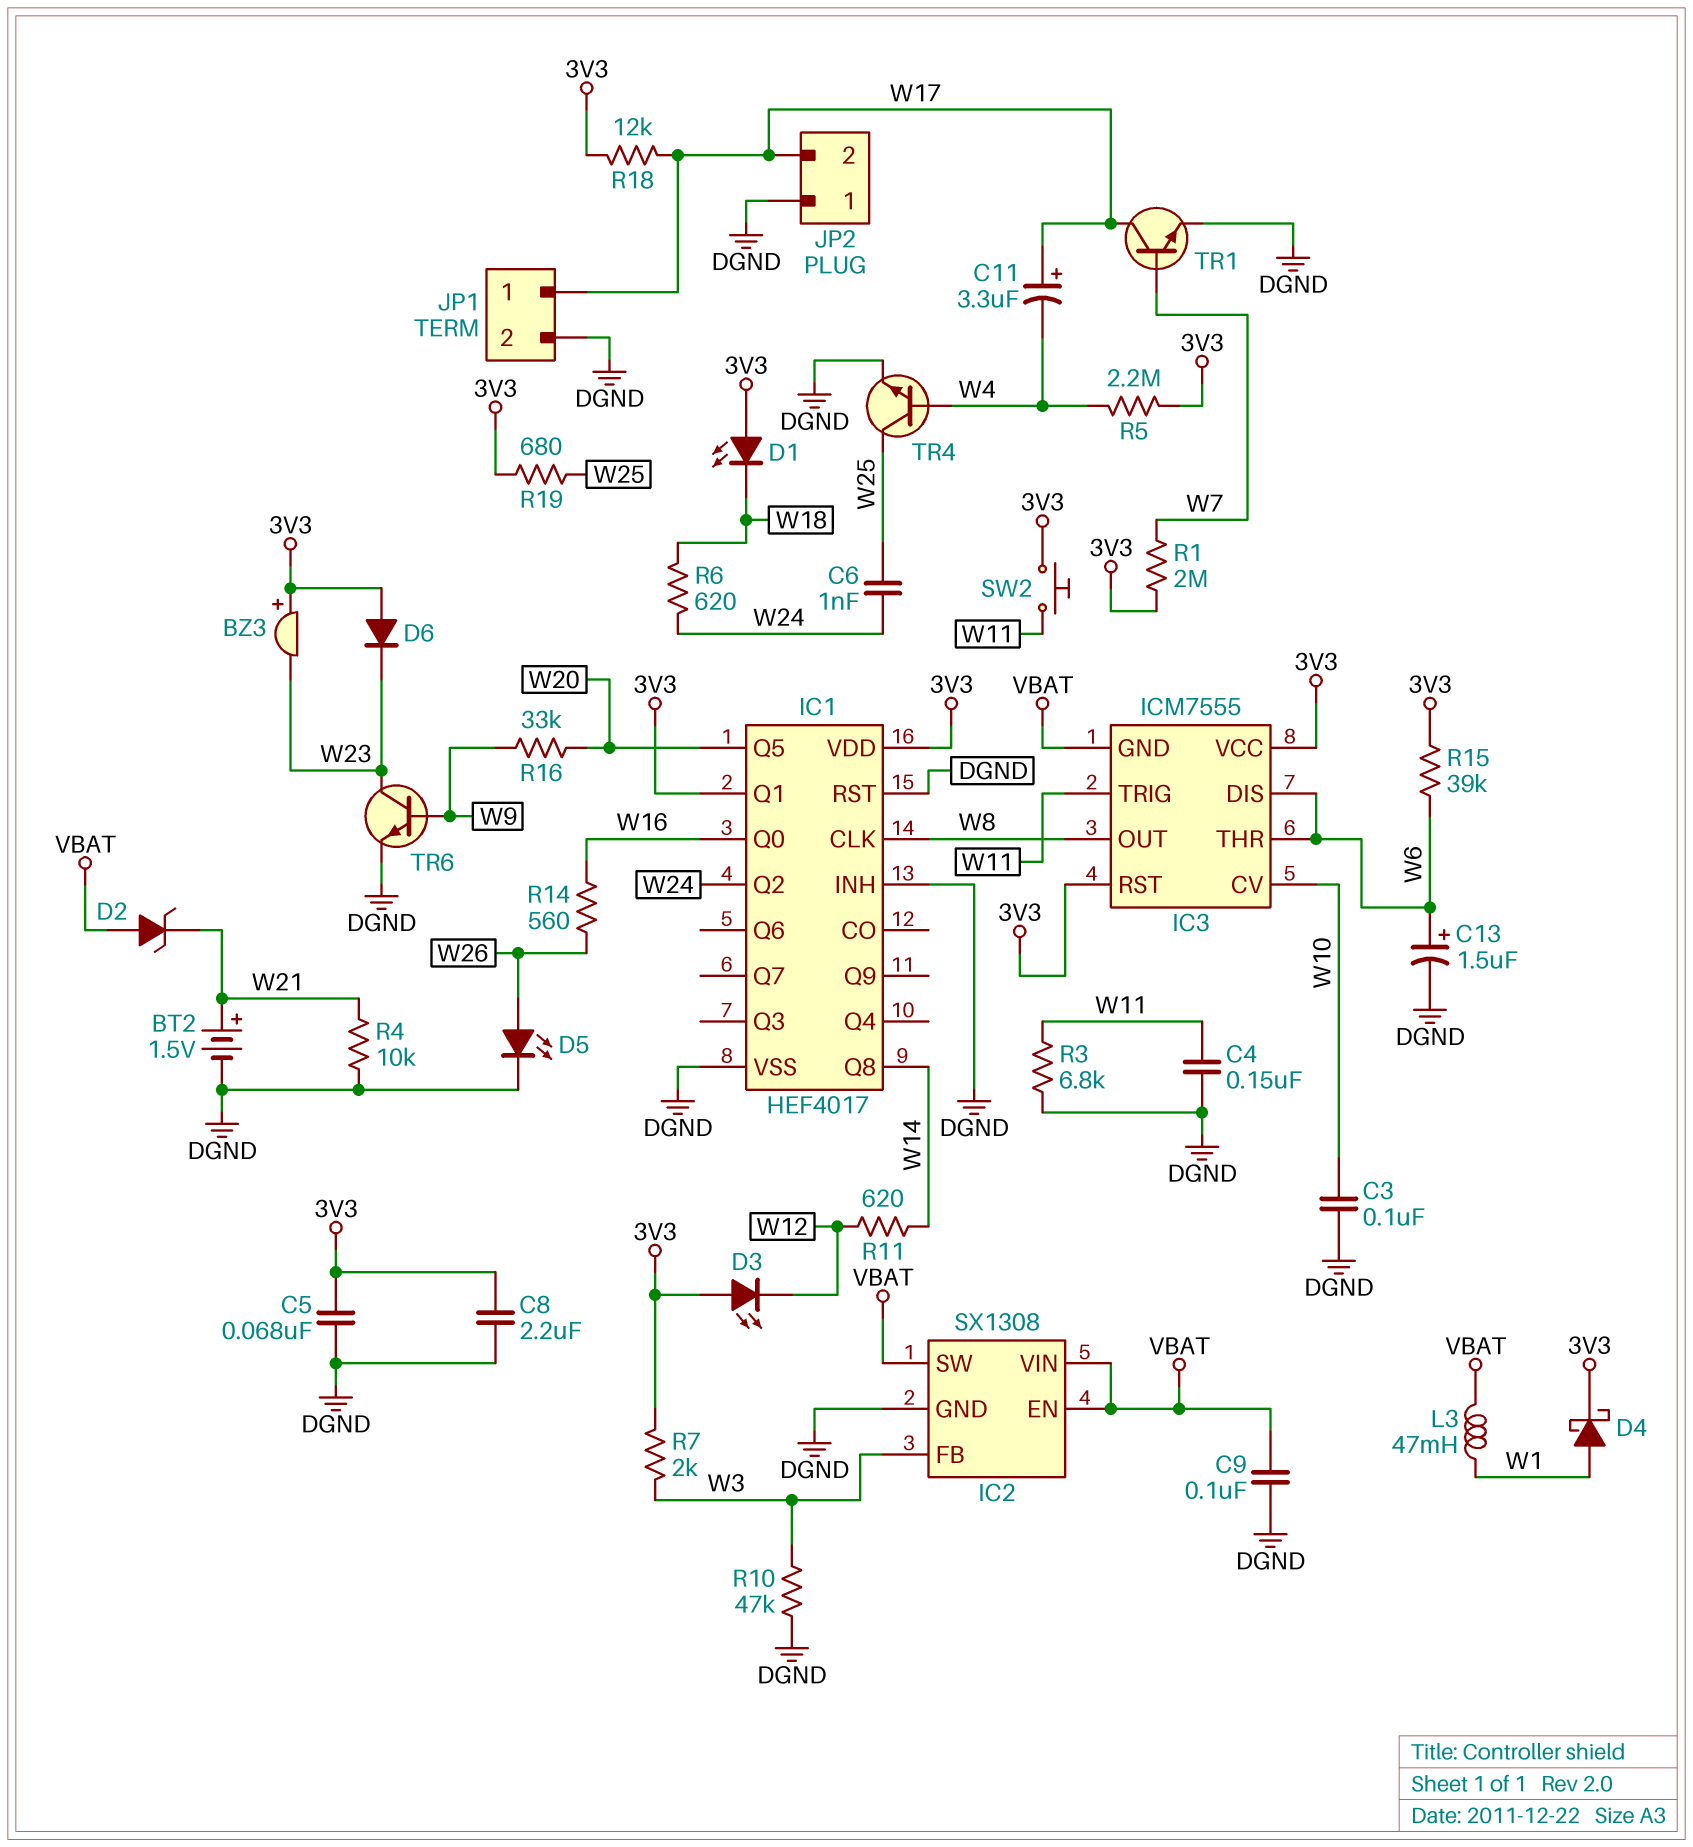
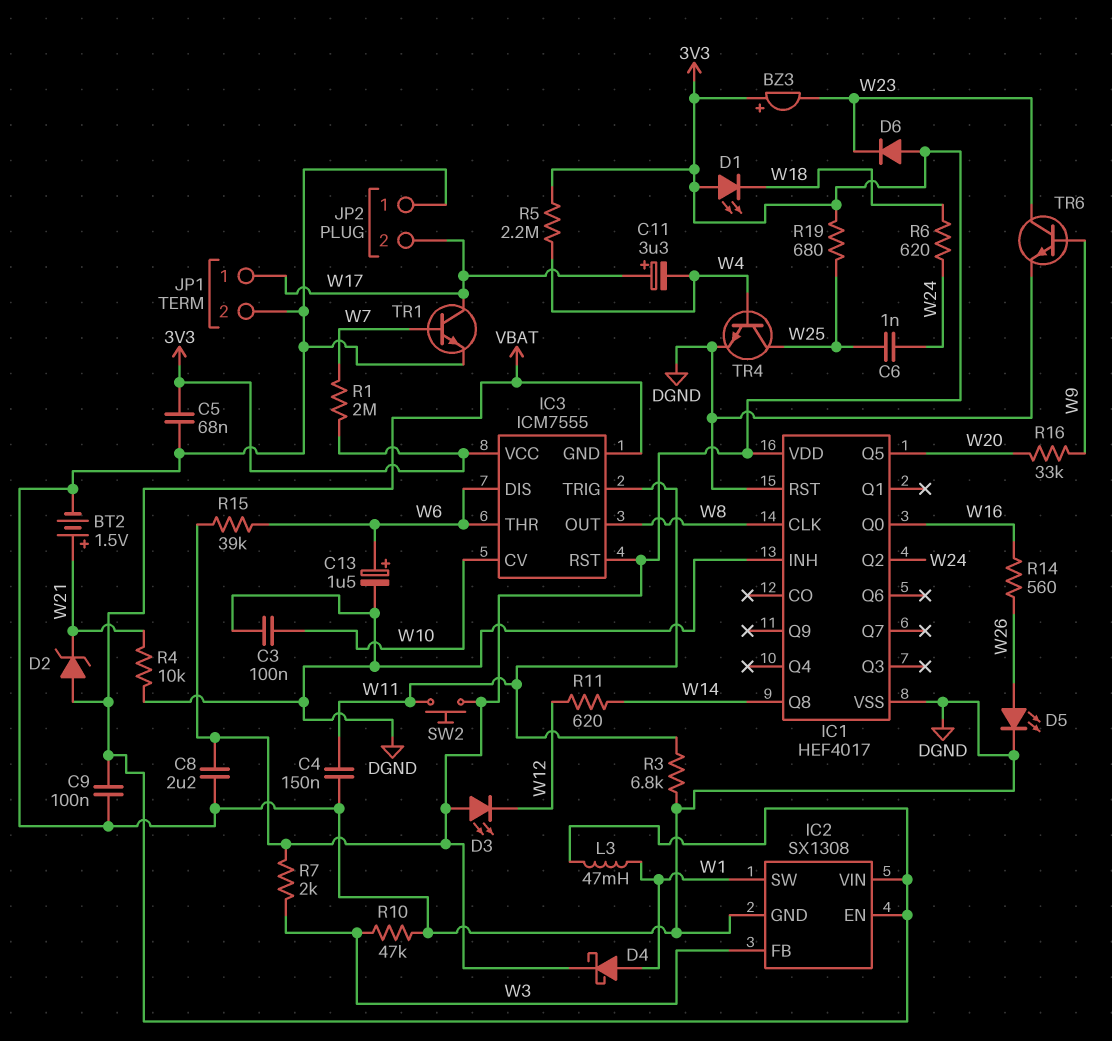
IC1 pin Q1: 3V3 -> none
IC2 pin SW: VBAT -> W1
R18: 12k (3V3, W17) -> none

